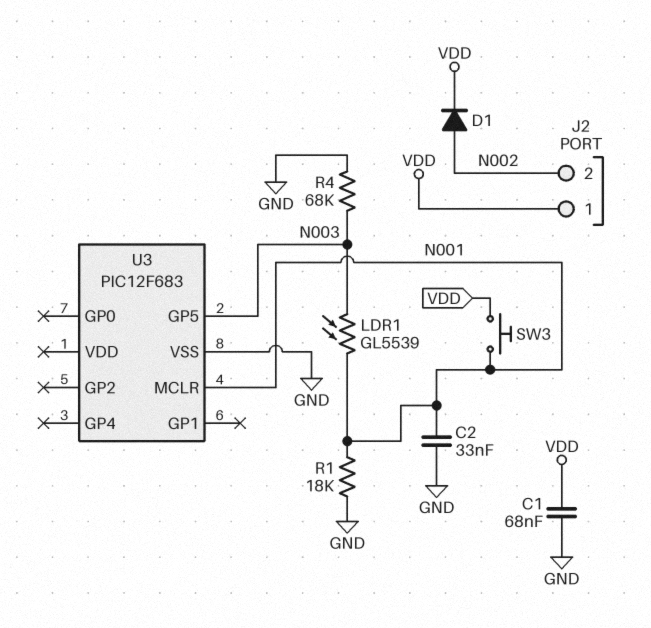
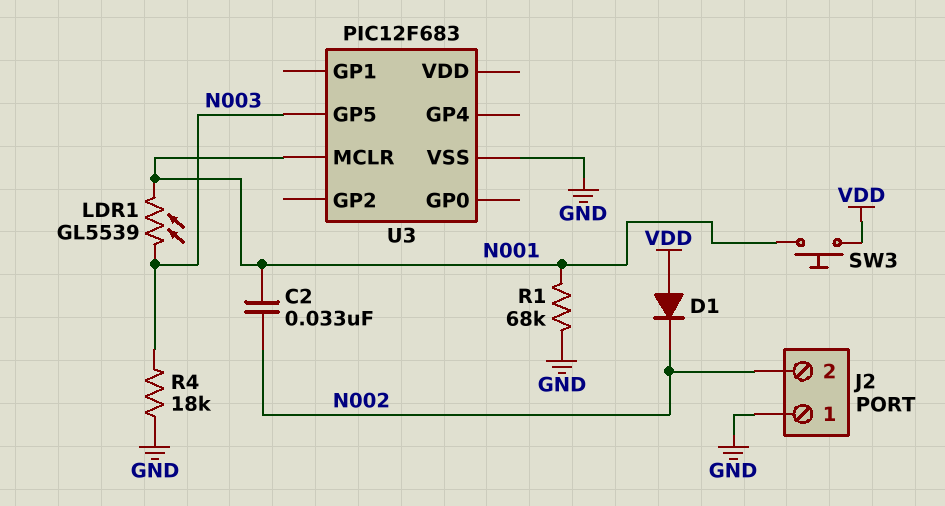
C1: 68nF (GND, VDD) -> none
C2: 33nF (GND, N001) -> 33nF (N001, N002)
D1: diode (A N002, K VDD) -> diode (A VDD, K N002)
J2 pin 1: VDD -> GND
R1: 18k (GND, N001) -> 68k (GND, N001)
R4: 68k (GND, N003) -> 18k (GND, N003)

